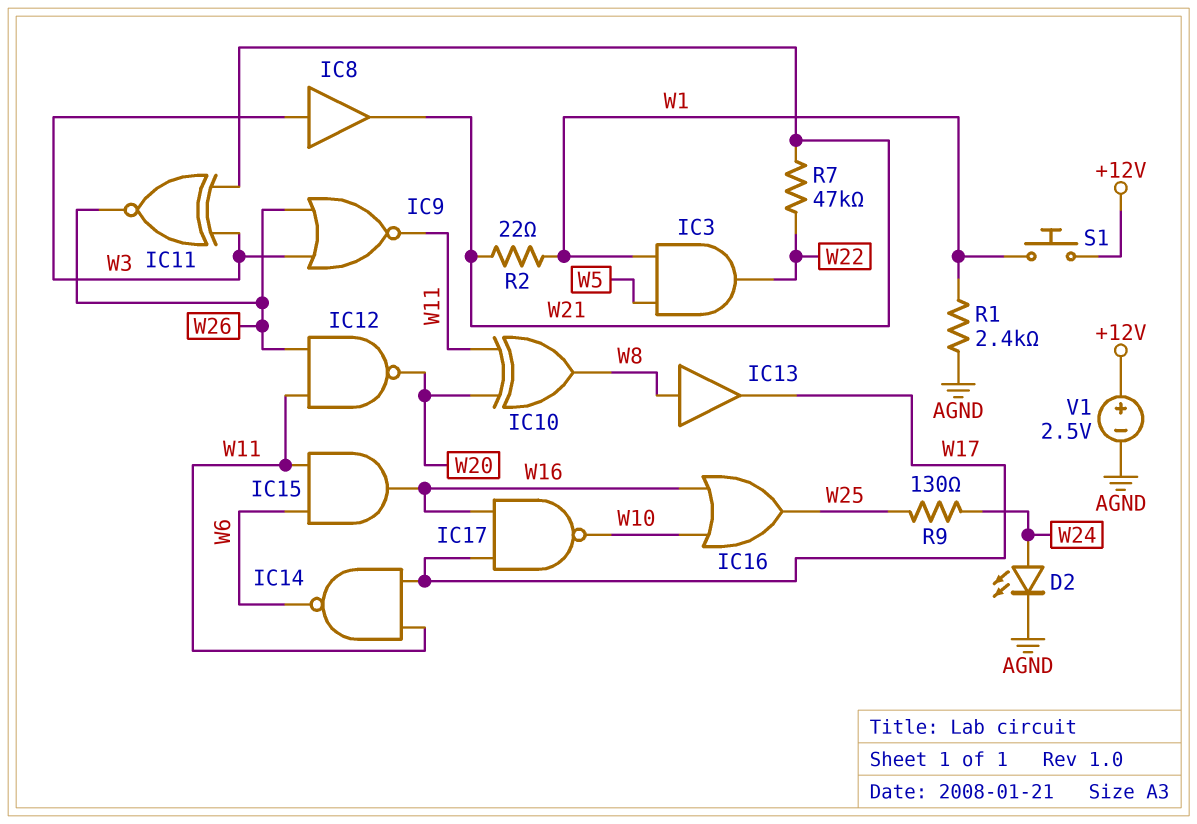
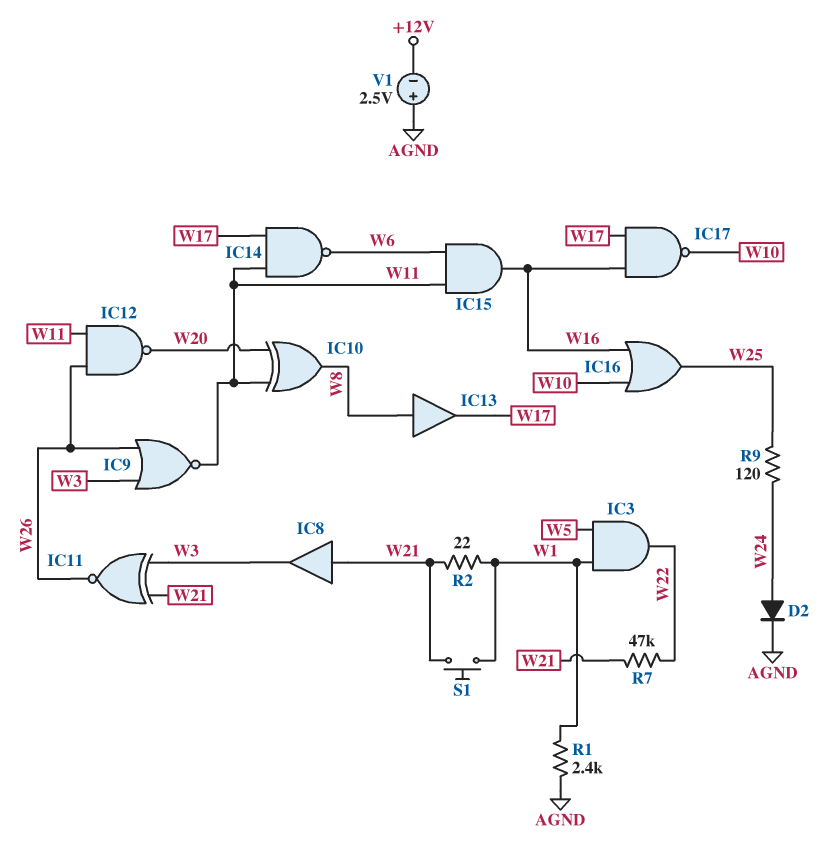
D2: LED (A W24, K AGND) -> diode (A W24, K AGND)
IC8: buffer (in W3, out W21) -> buffer (in W21, out W3)
R9: 130 (W24, W25) -> 120 (W24, W25)
S1: button (+12V, W1) -> button (W1, W21)
V1: 2.5V (plus +12V, minus AGND) -> 2.5V (plus AGND, minus +12V)

